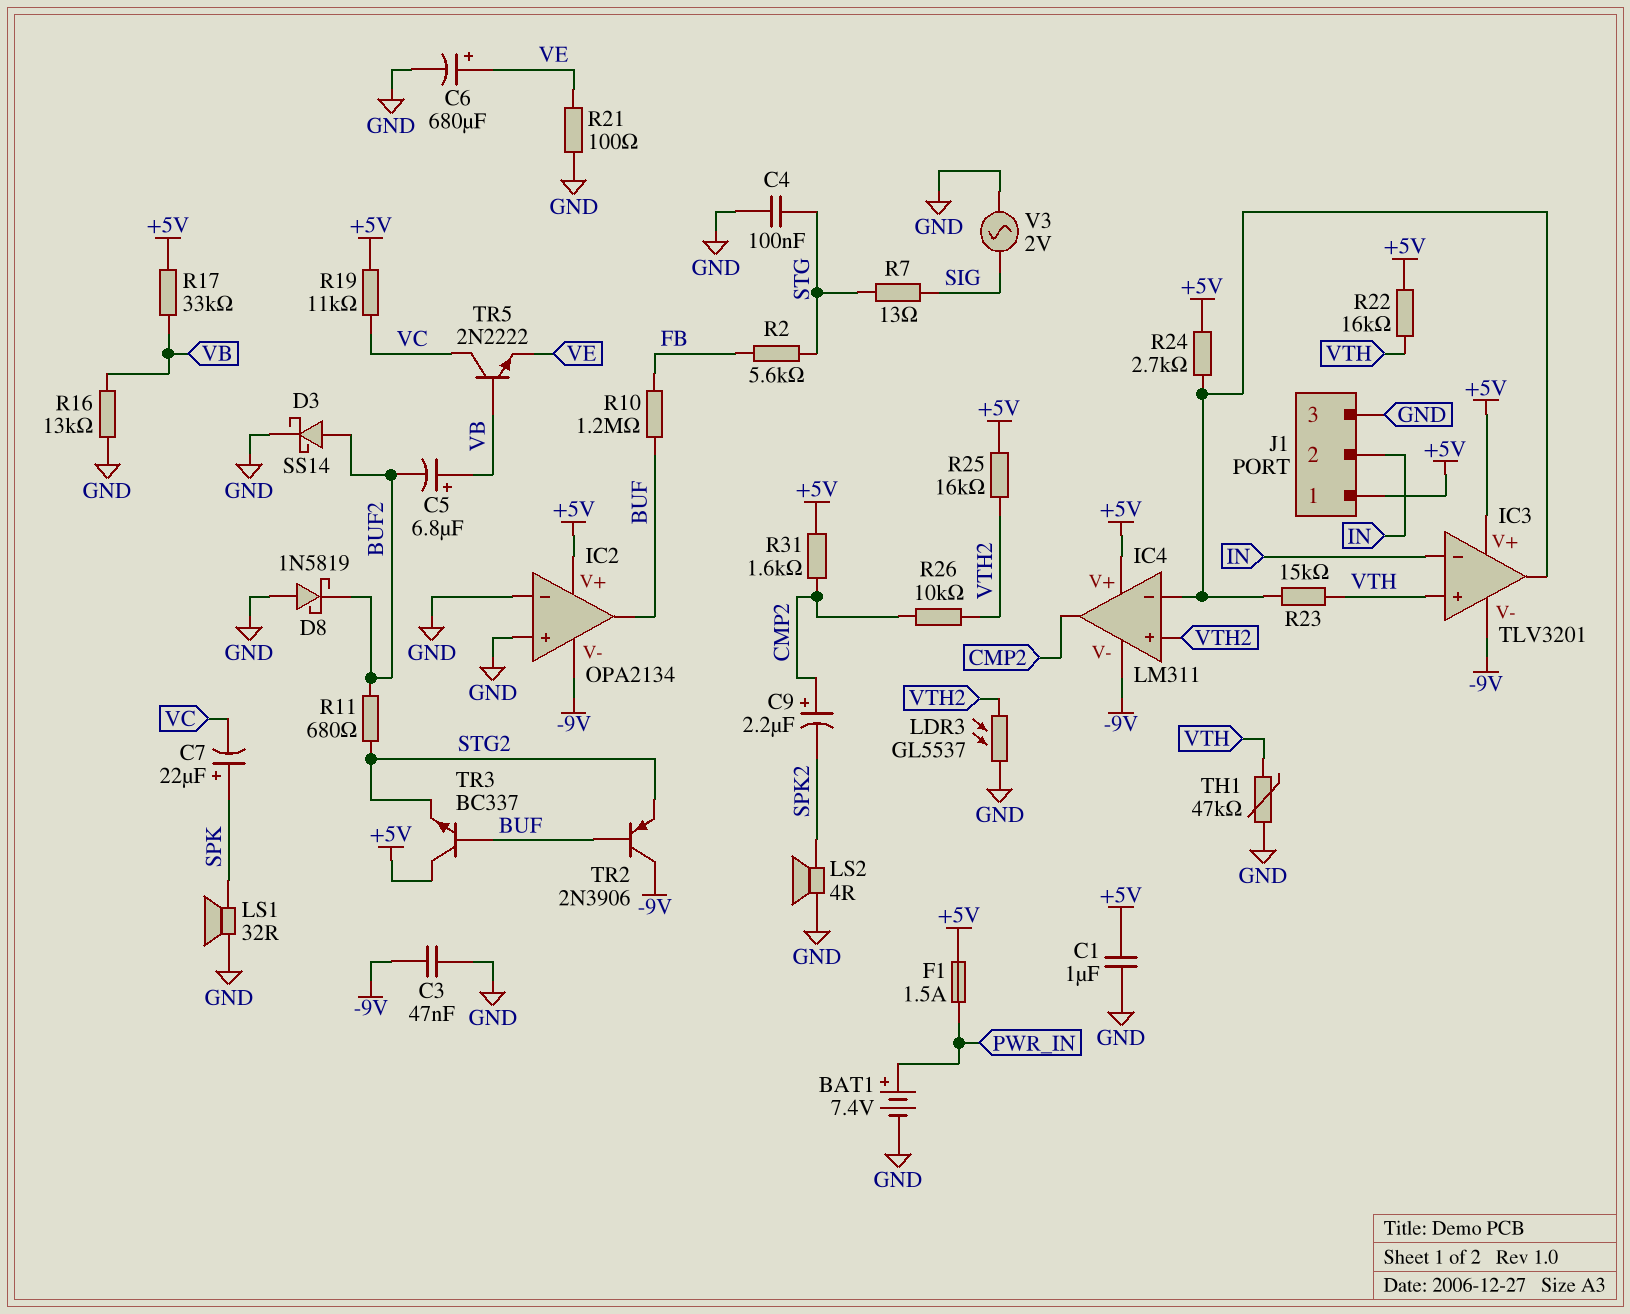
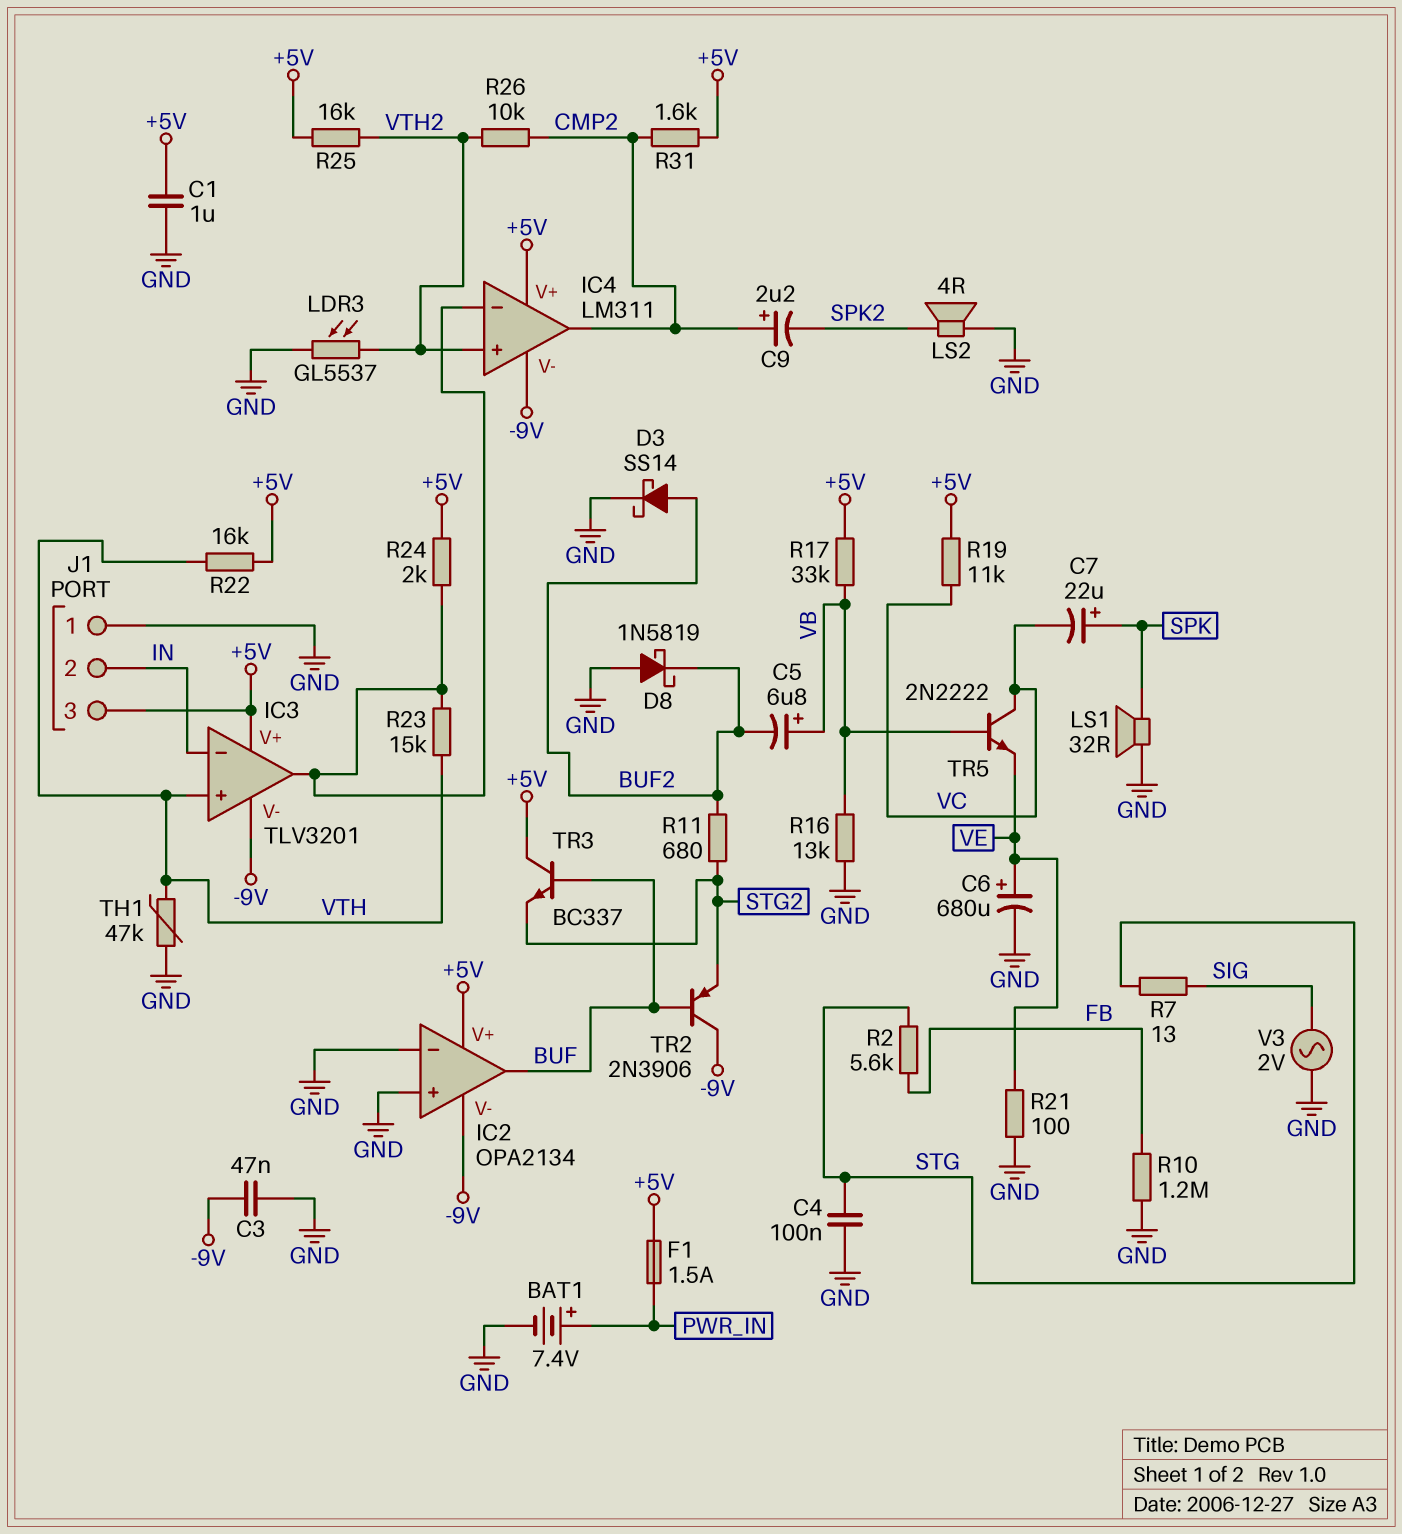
J1 pin 1: +5V -> GND
J1 pin 3: GND -> +5V
R10: 1.2M (BUF, FB) -> 1.2M (FB, GND)
R24: 2.7k (+5V, IC3/out) -> 2k (+5V, IC3/out)

